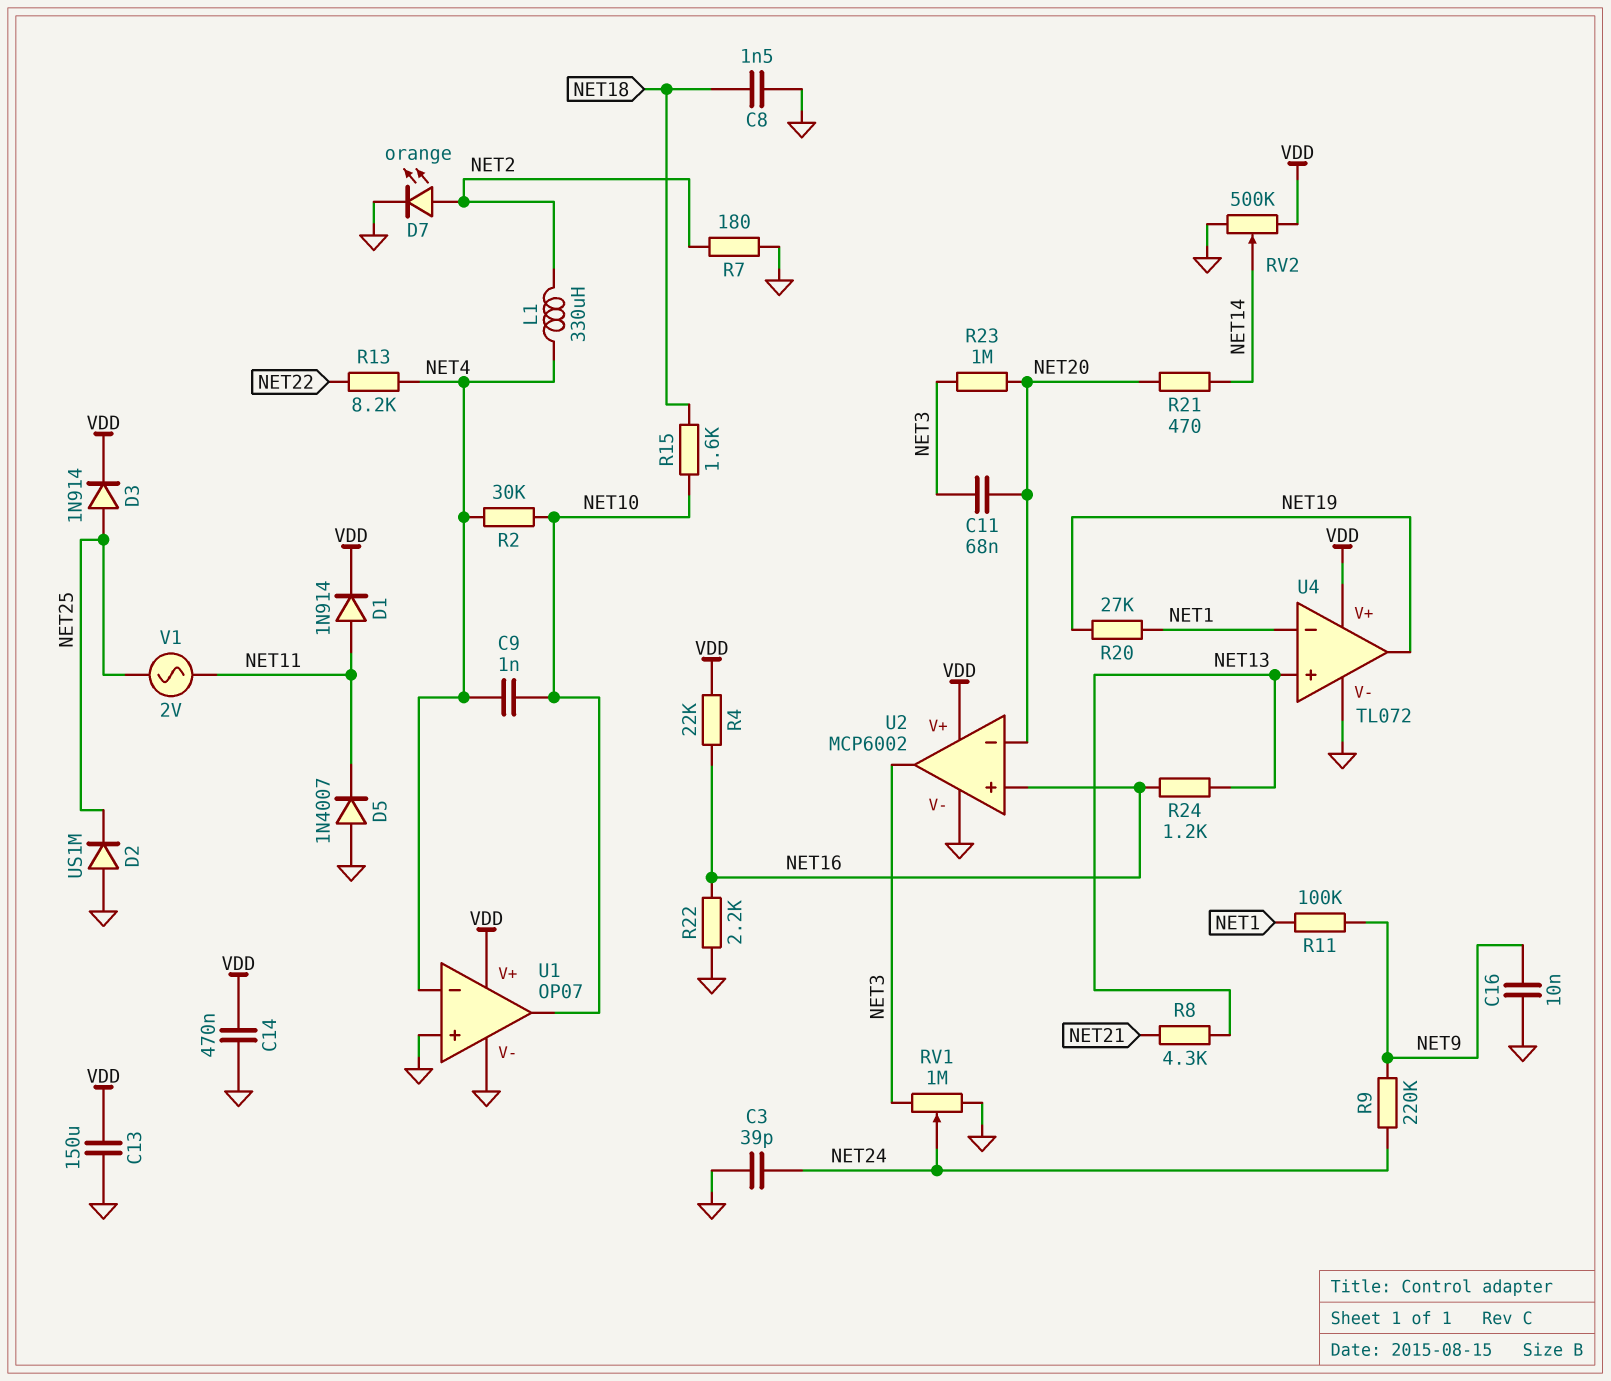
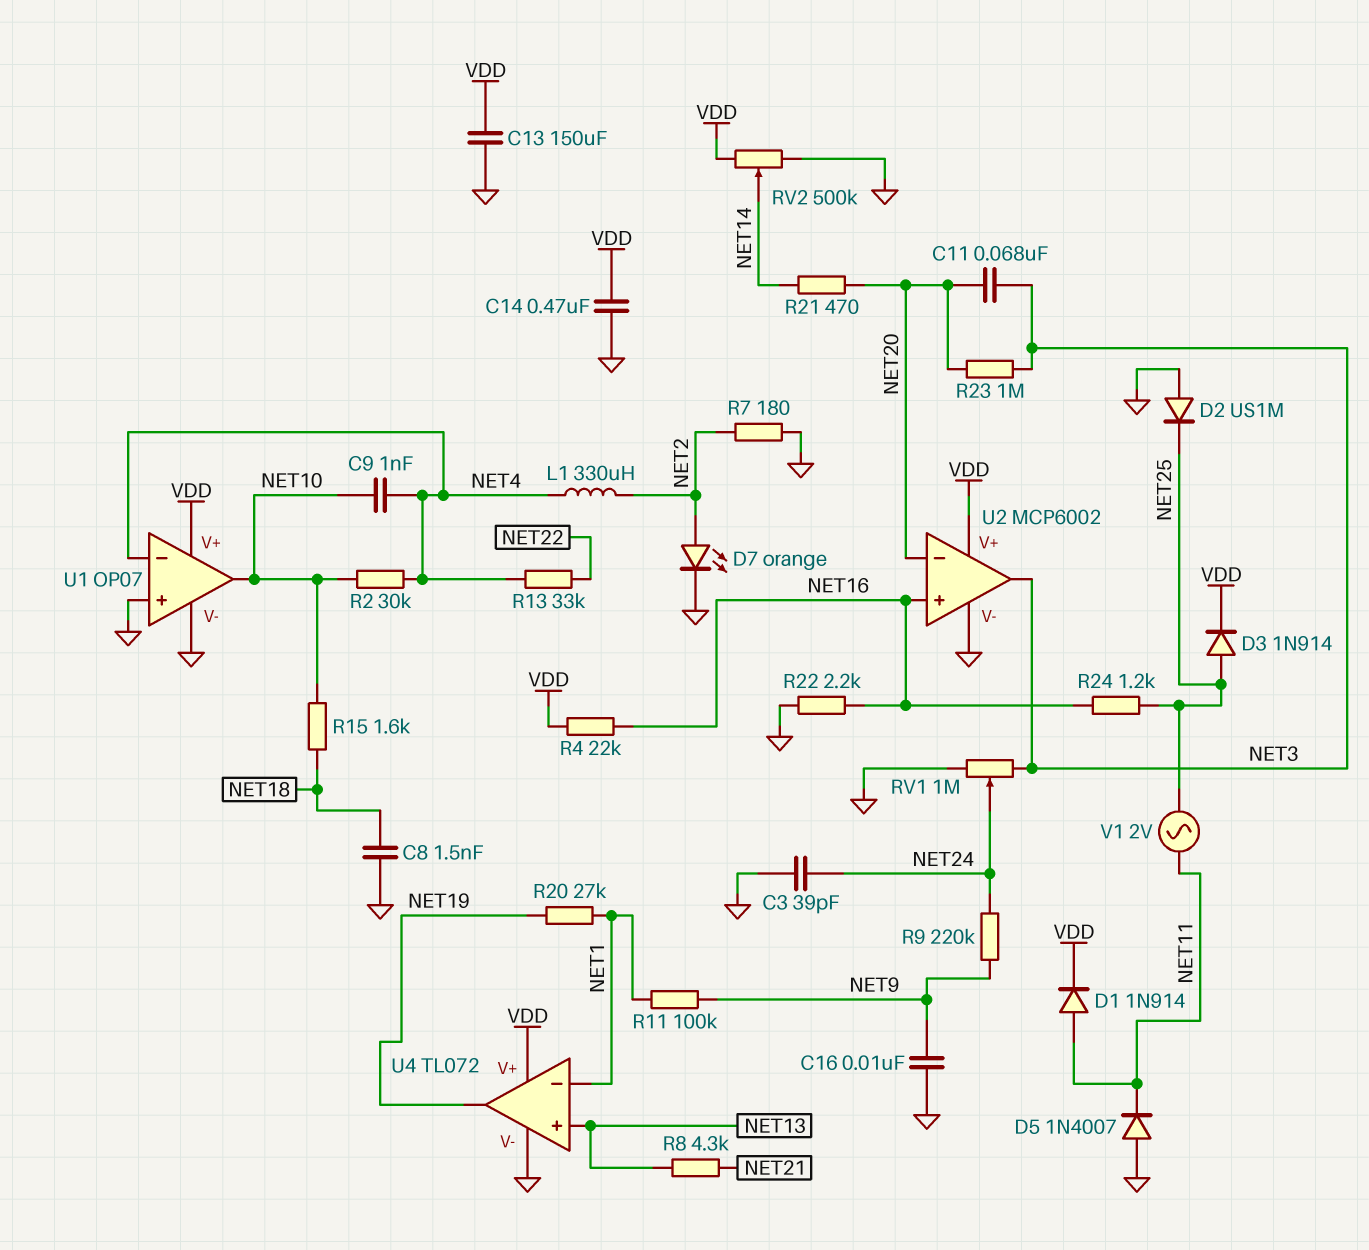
R13: 8.2k (NET4, NET22) -> 33k (NET4, NET22)
R24: 1.2k (NET13, NET16) -> 1.2k (NET16, NET25)

